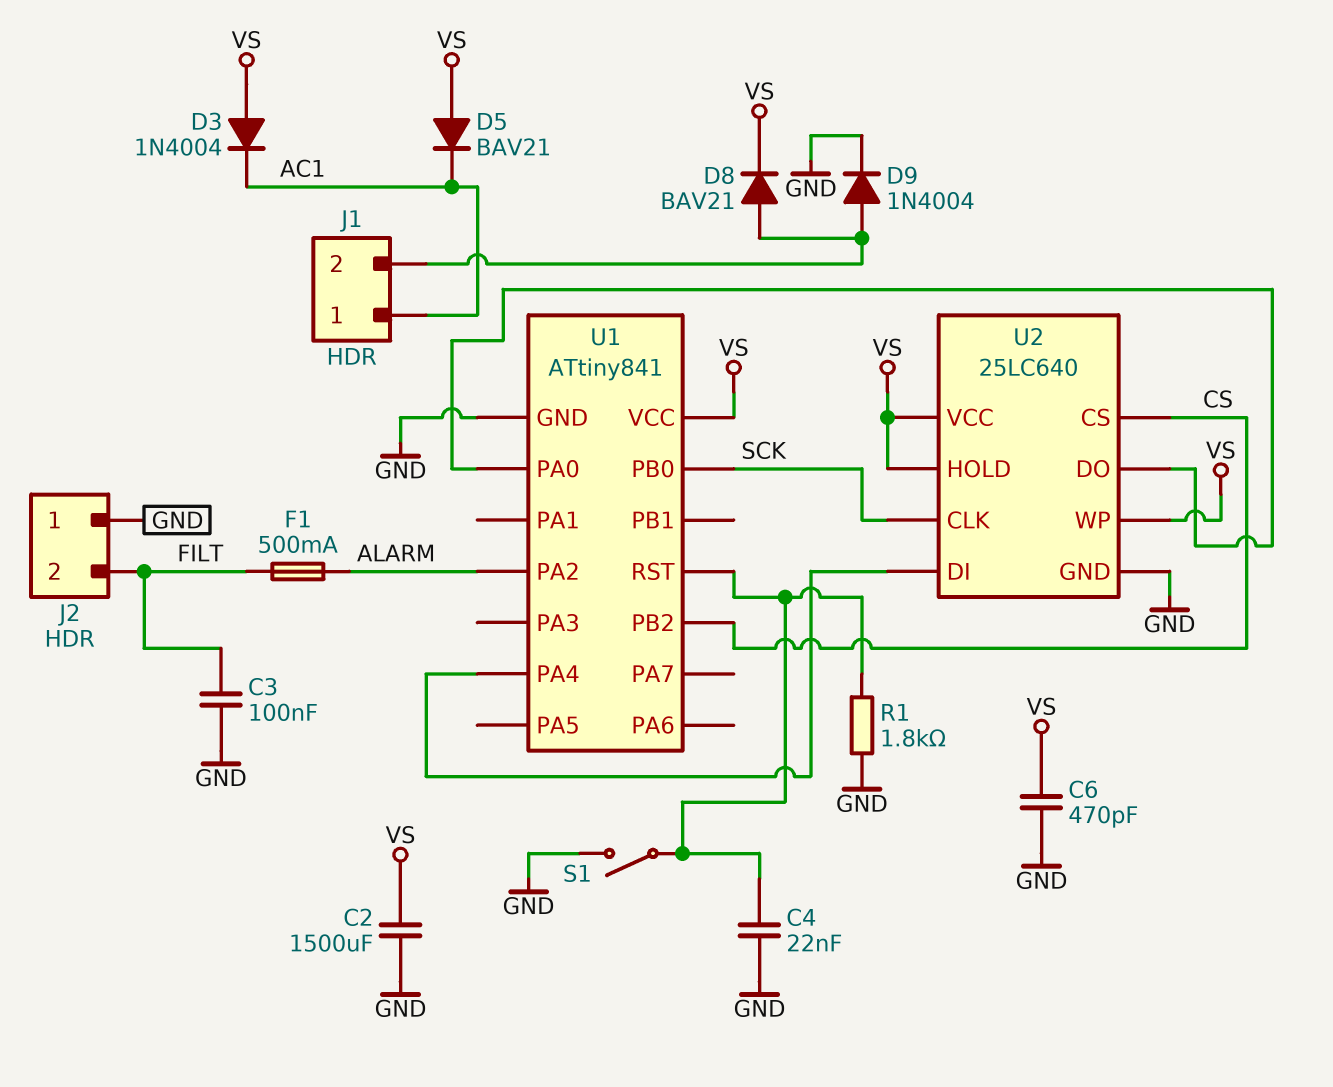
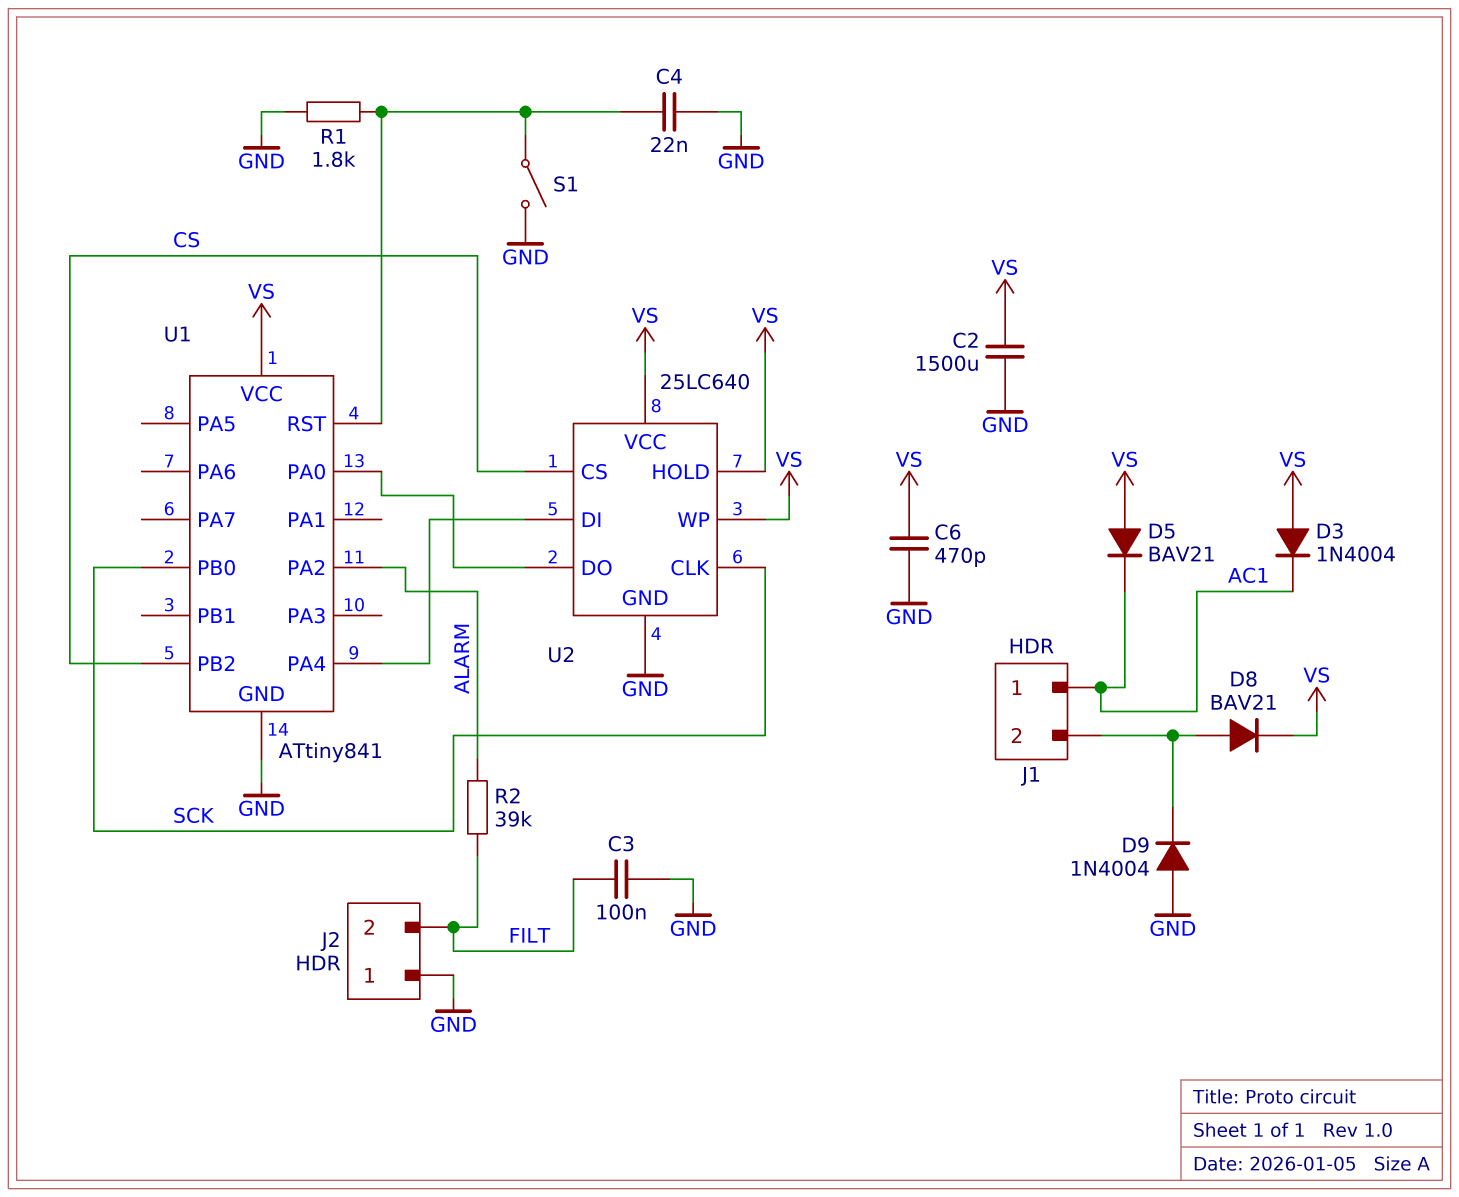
D9: diode 1N4004 (A J1/2, K GND) -> diode 1N4004 (A GND, K J1/2)
F1: 500mA (ALARM, FILT) -> none
R2: none -> 39k (ALARM, FILT)

